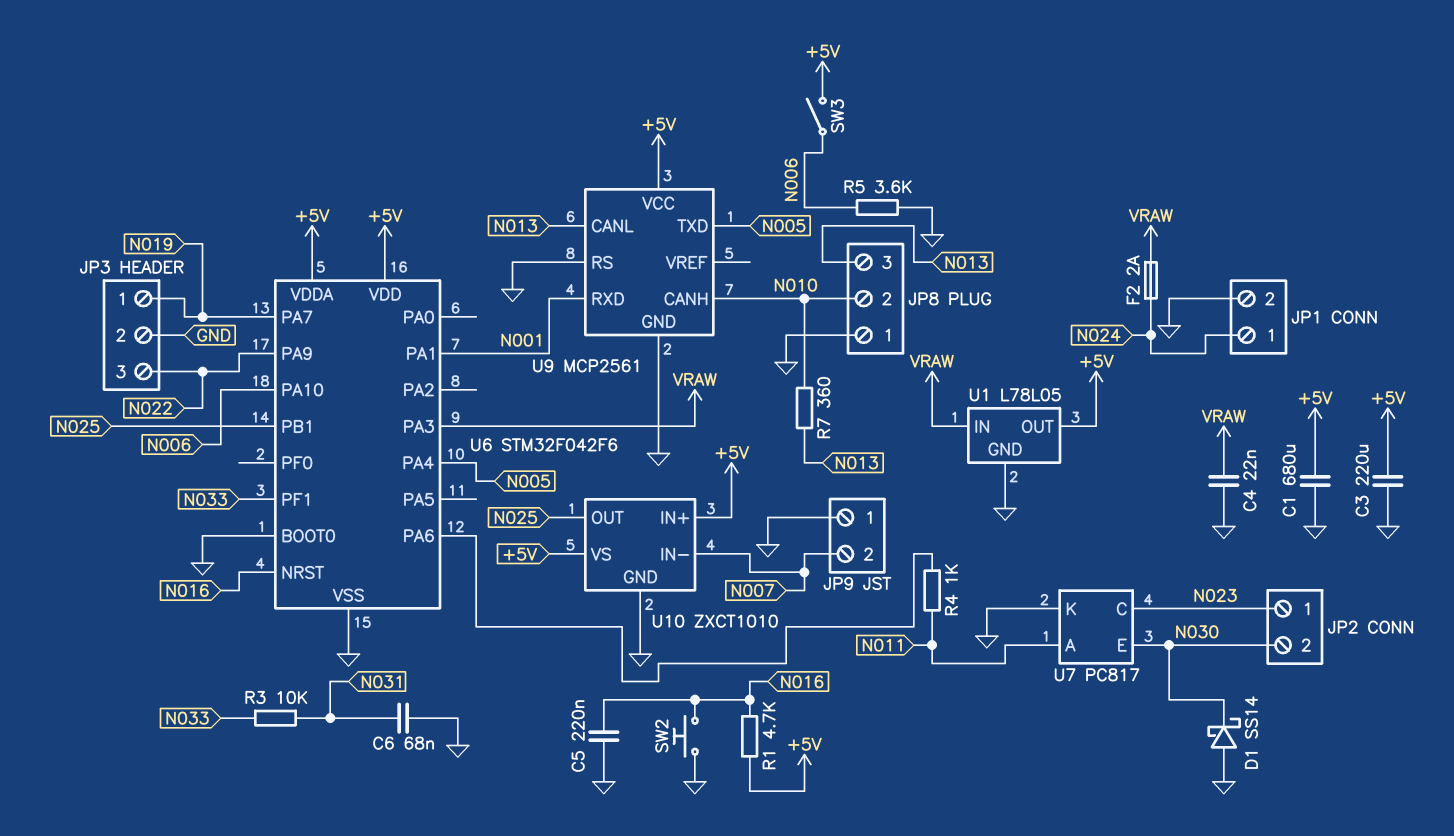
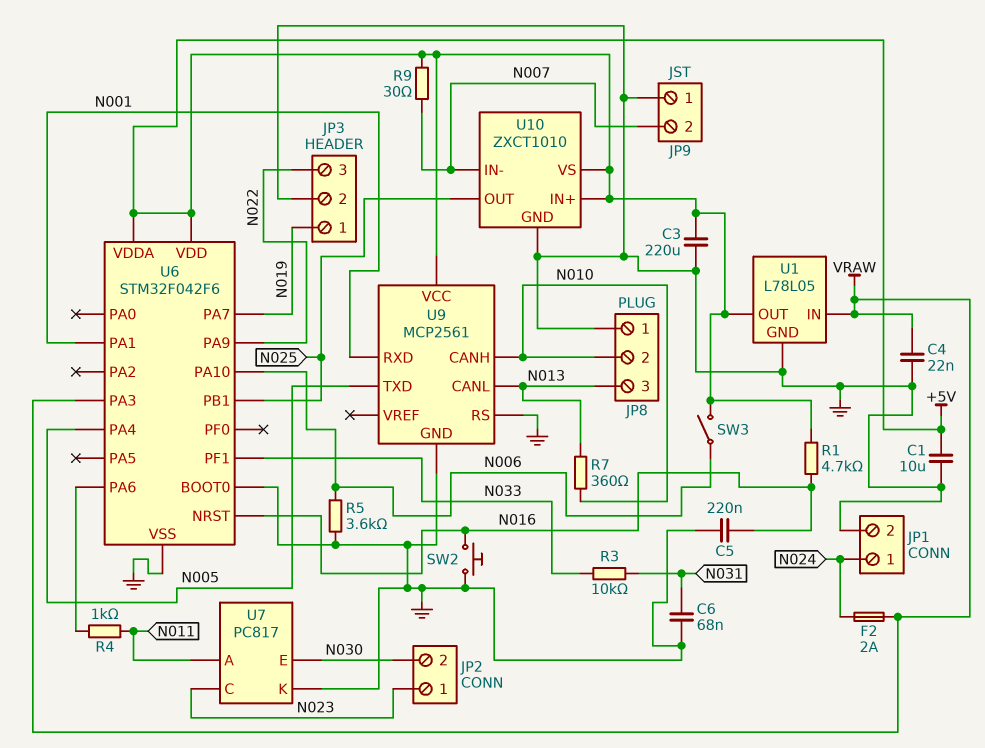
C1: 680uF (+5V, GND) -> 10uF (+5V, GND)
D1: schottky SS14 (A GND, K N030) -> none
R9: none -> 30 (+5V, N007)

